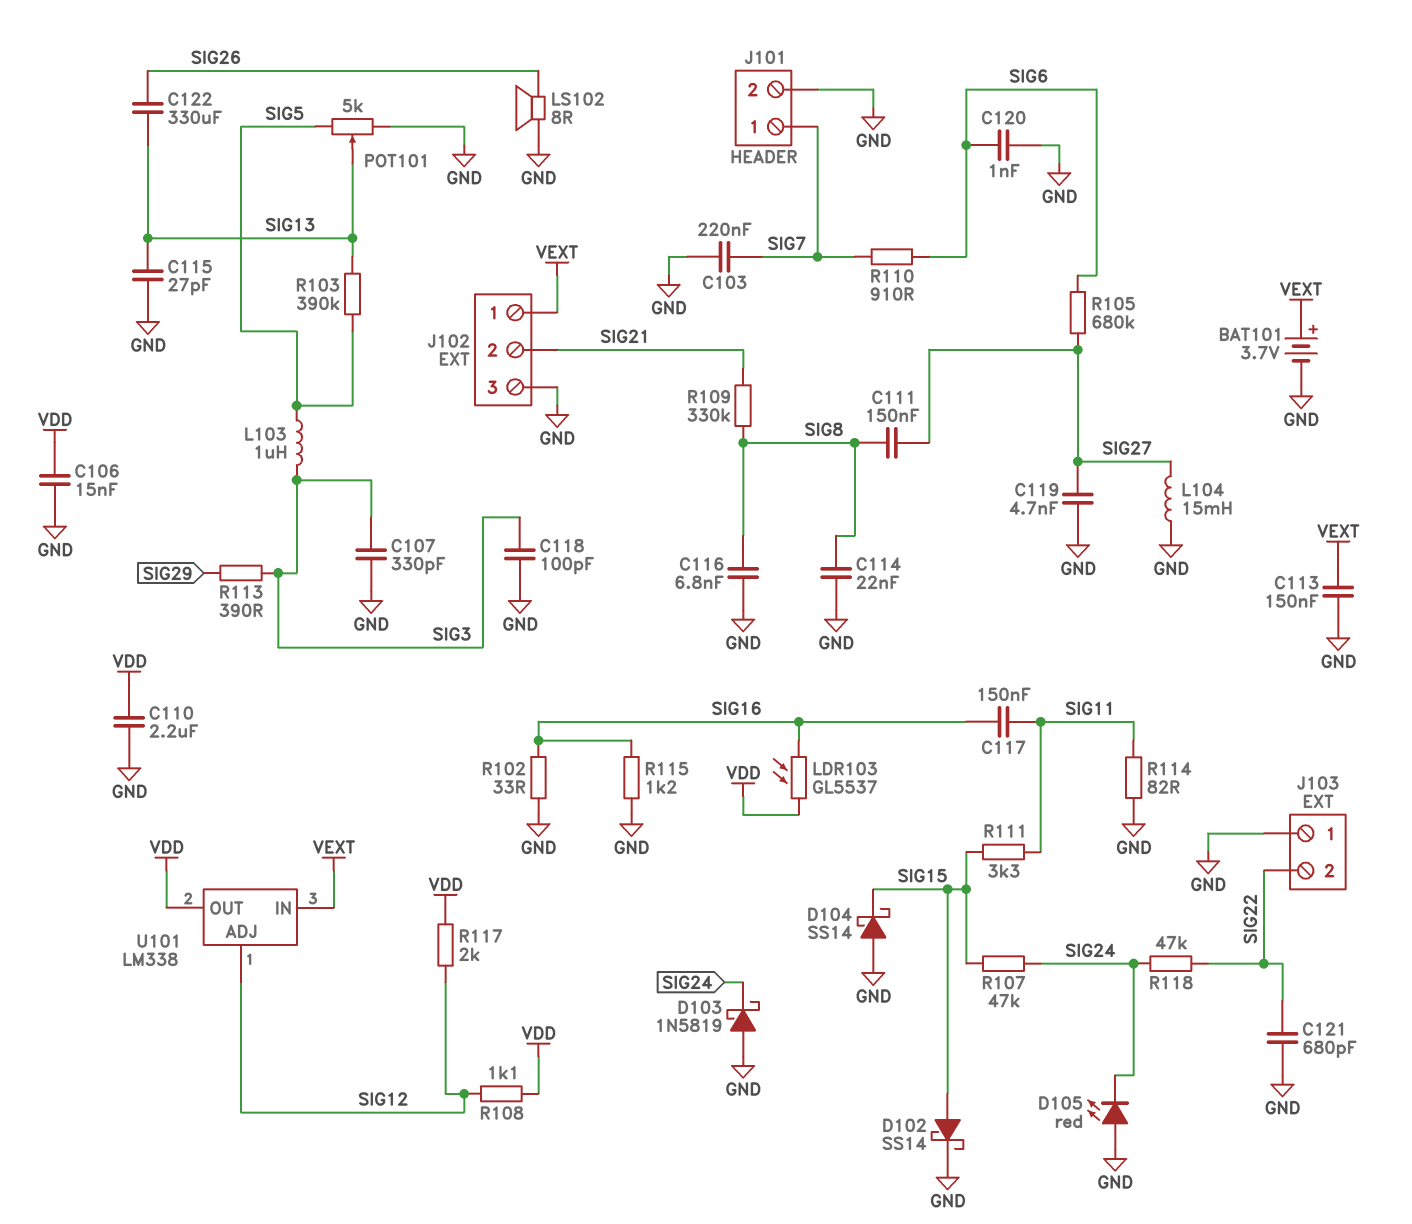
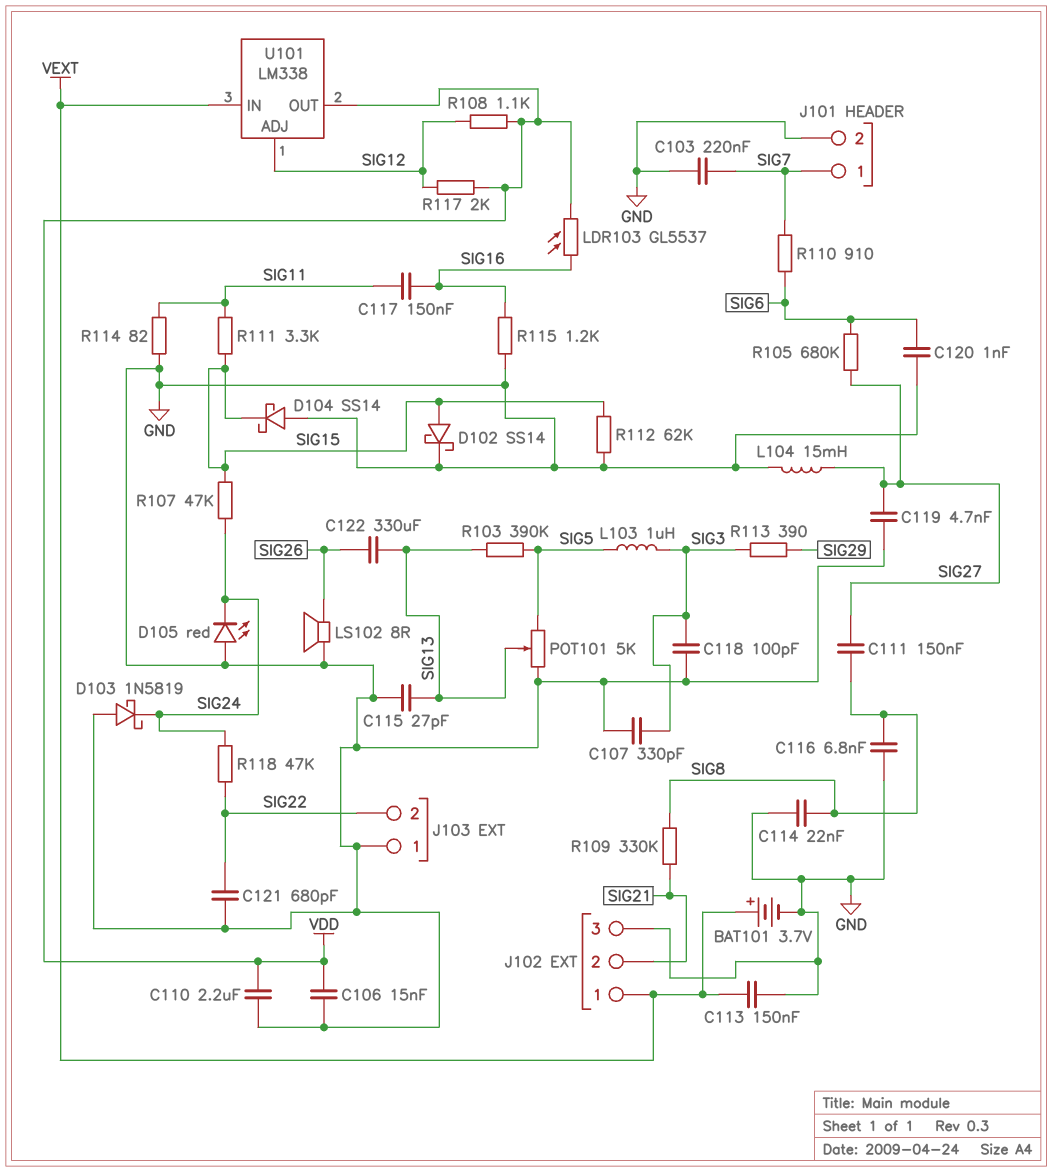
R102: 33 (GND, SIG16) -> none
R112: none -> 62k (GND, SIG15)

